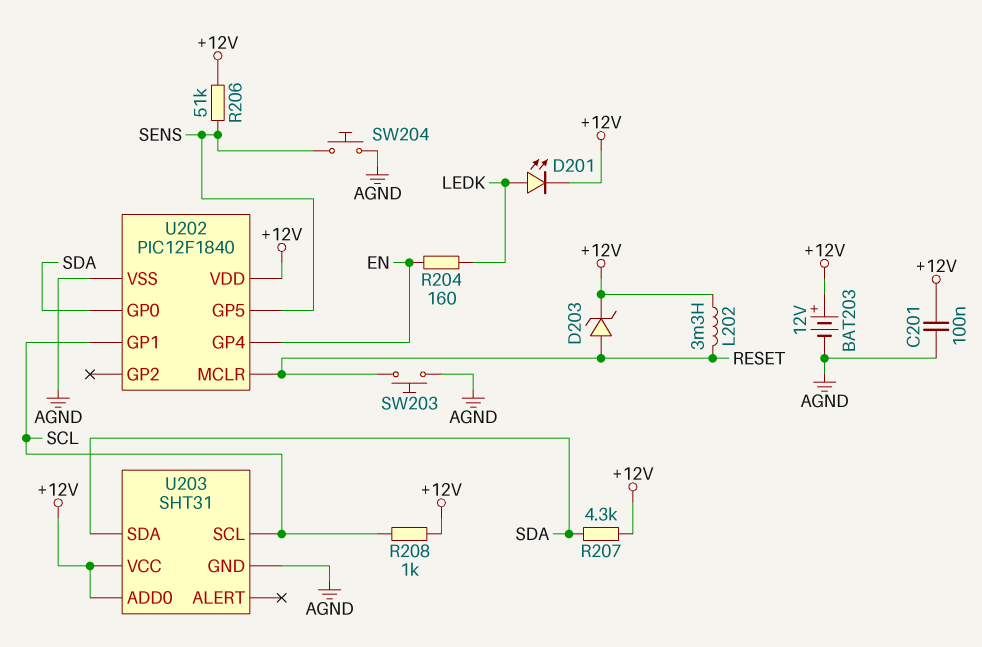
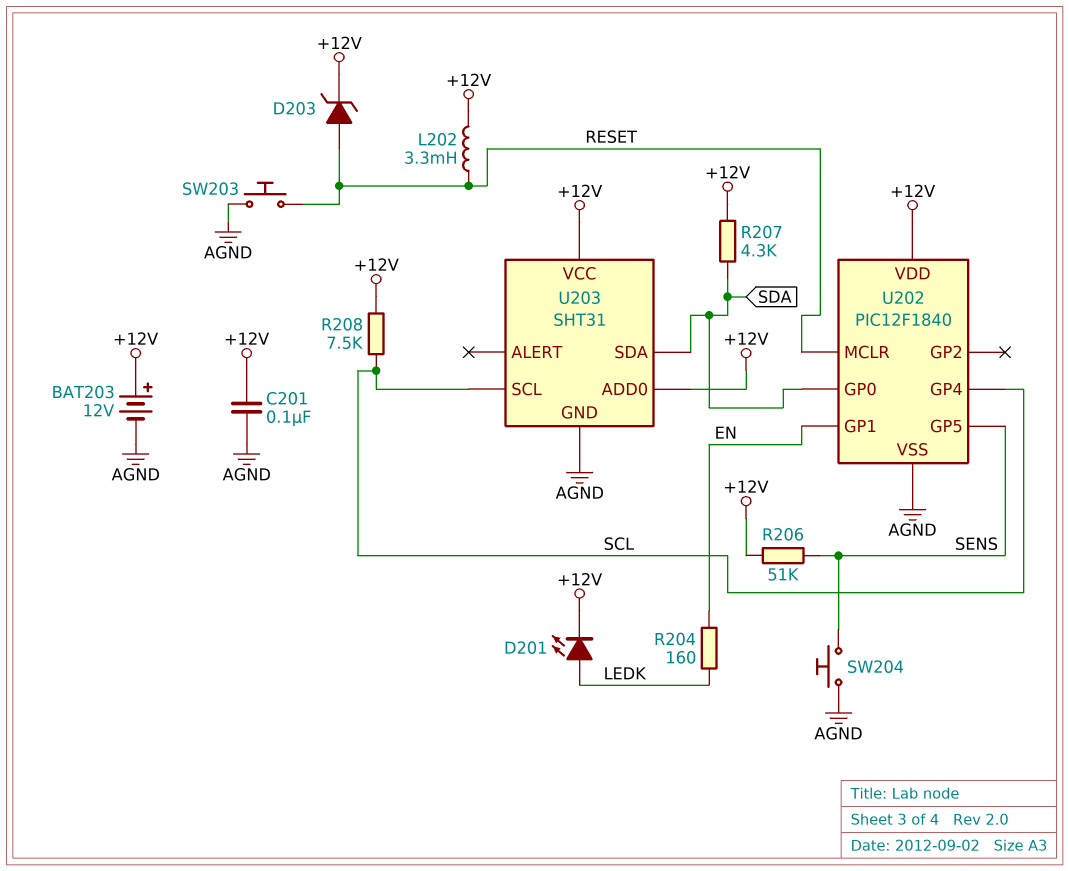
R208: 1k (+12V, SCL) -> 7.5k (+12V, SCL)
U202 pin GP1: SCL -> EN
U202 pin GP4: EN -> SCL

